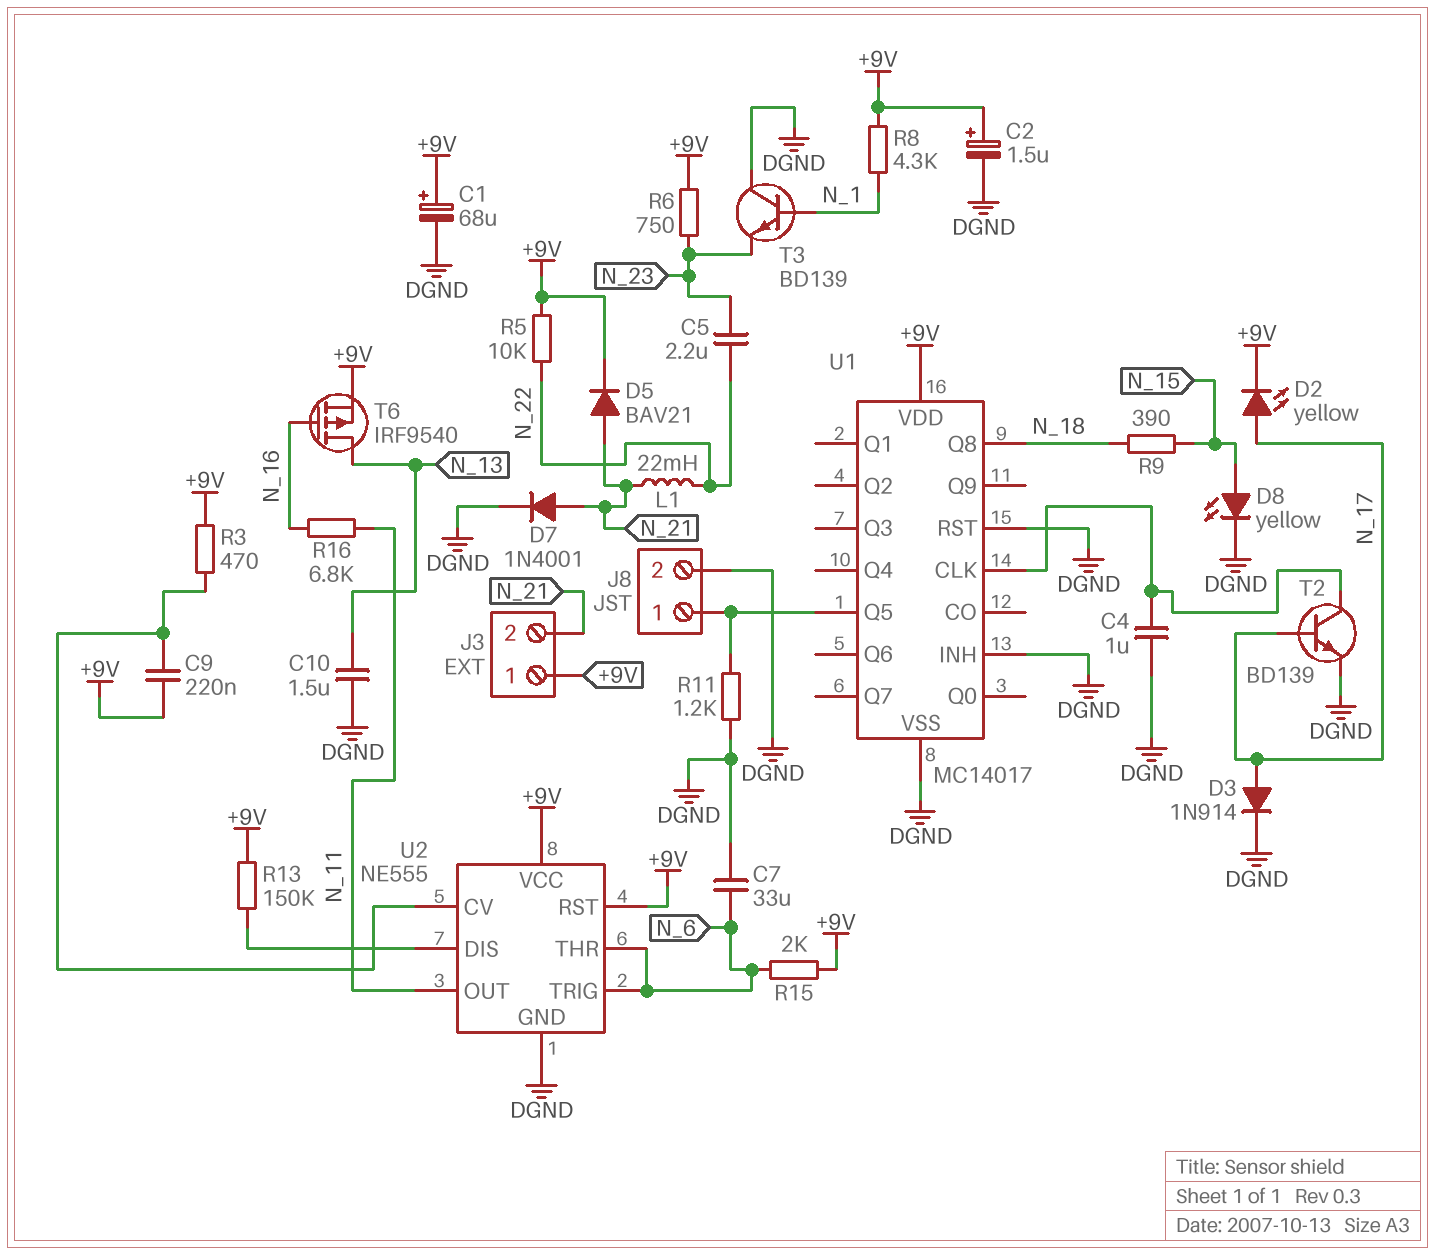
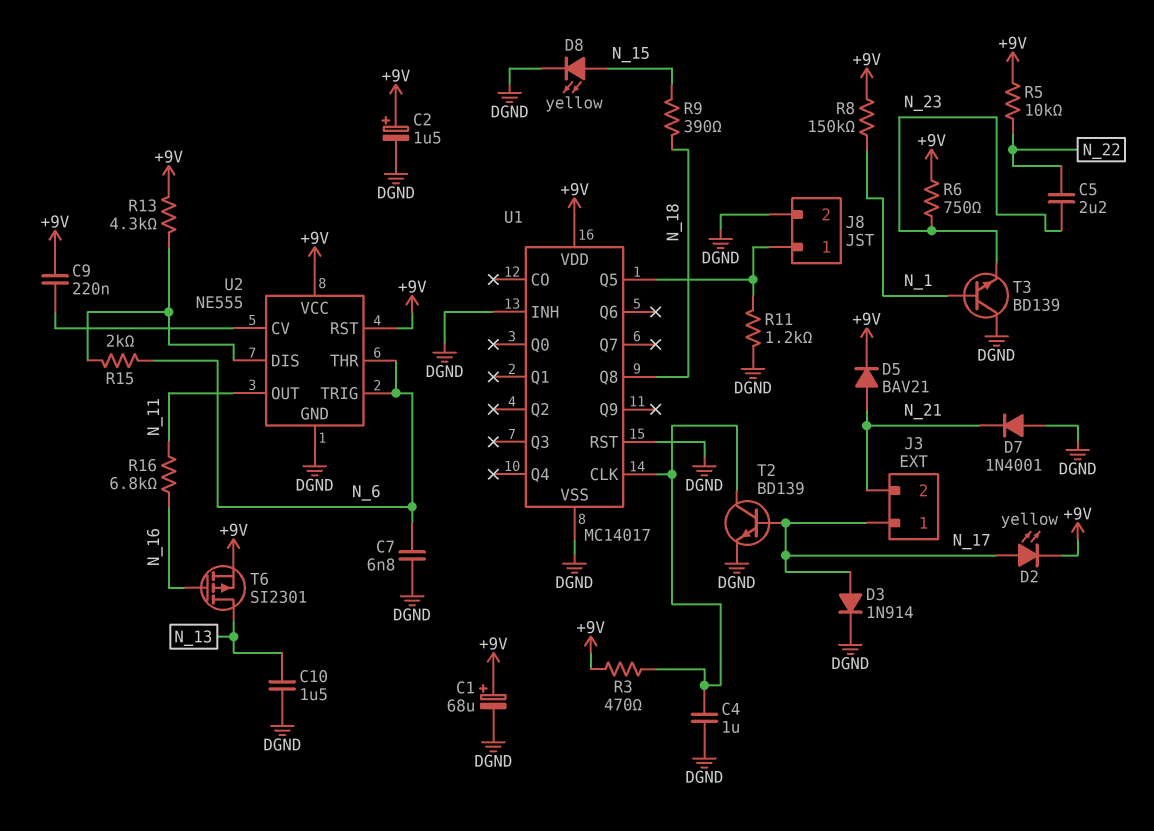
C7: 33uF (DGND, N_6) -> 6.8nF (DGND, N_6)
D7: diode 1N4001 (A N_21, K DGND) -> diode 1N4001 (A DGND, K N_21)
J3 pin 1: +9V -> N_17
L1: 22mH (N_21, N_22) -> none
R3: 470 (+9V, U2/CV) -> 470 (+9V, U1/CLK)
R8: 4.3k (+9V, N_1) -> 150k (+9V, N_1)
R13: 150k (+9V, U2/DIS) -> 4.3k (+9V, U2/DIS)
R15: 2k (+9V, N_6) -> 2k (N_6, U2/DIS)
T6: PMOS IRF9540 (G N_16, D N_13, S +9V) -> PMOS SI2301 (G N_16, D N_13, S +9V)

